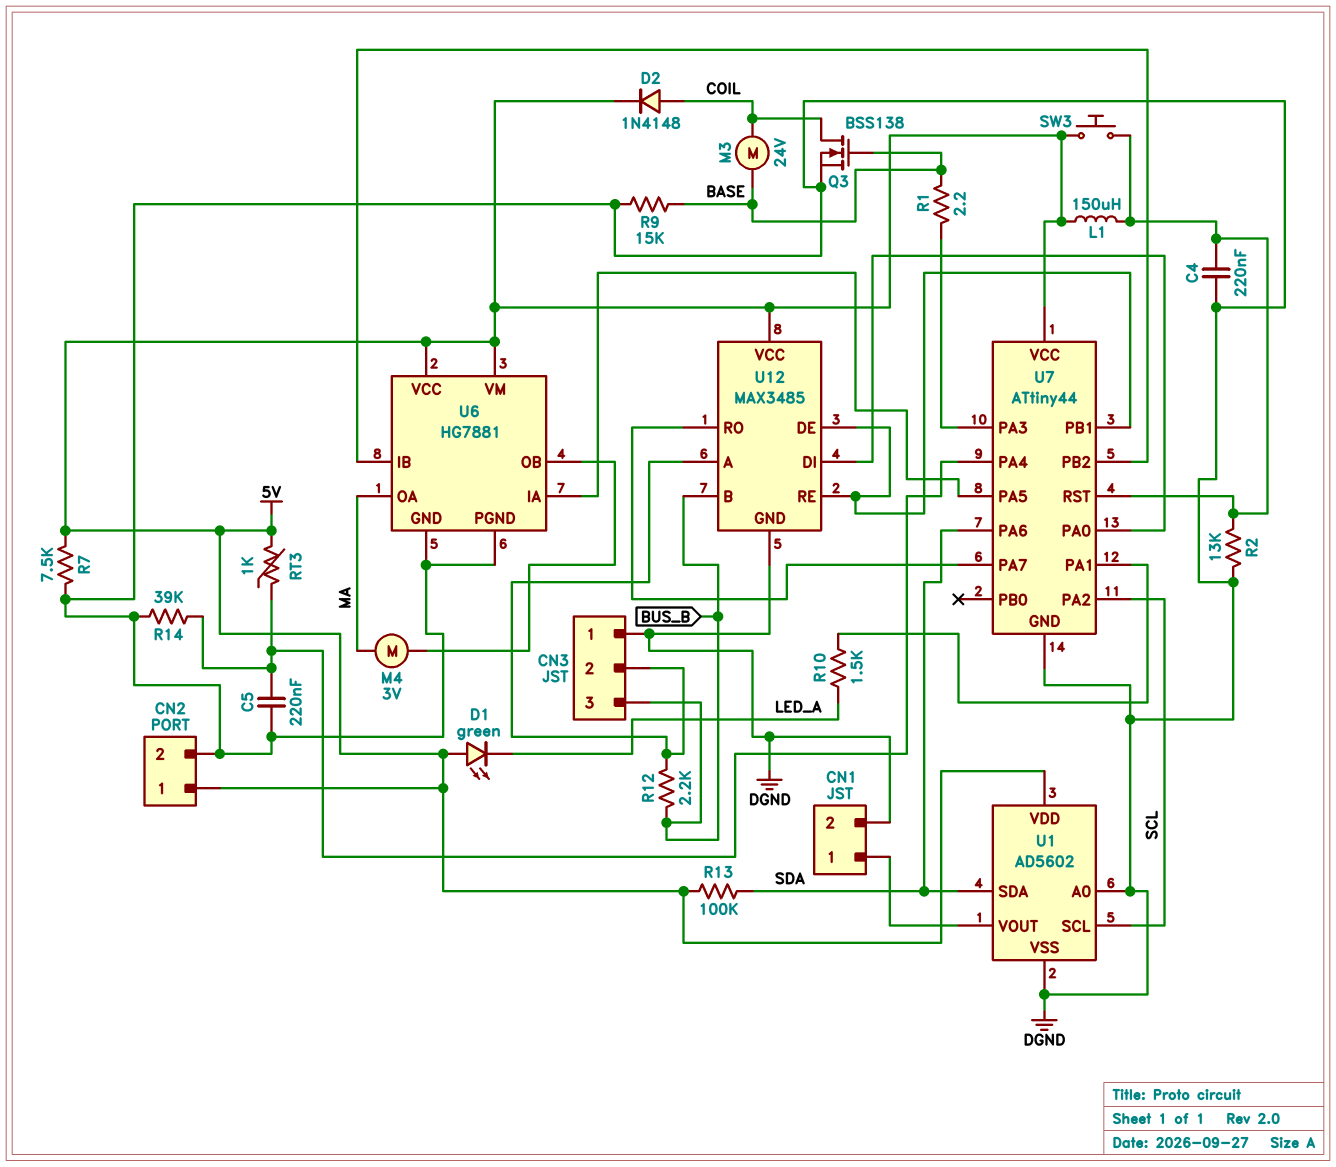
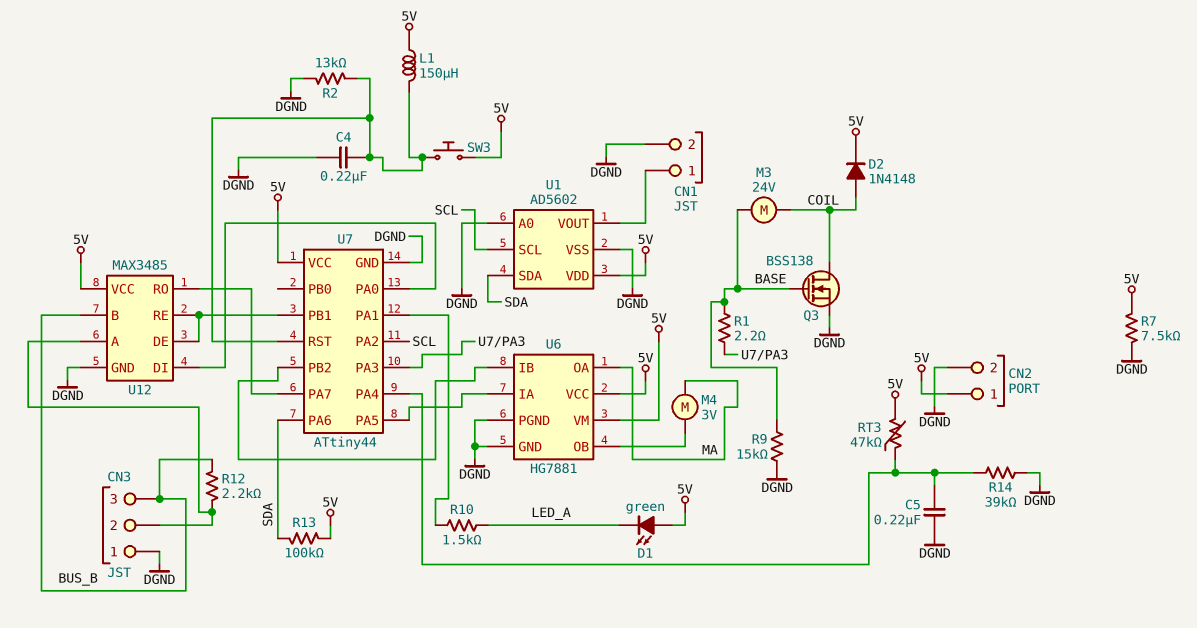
RT3: 1k (5V, U7/PA4) -> 47k (5V, U7/PA4)

